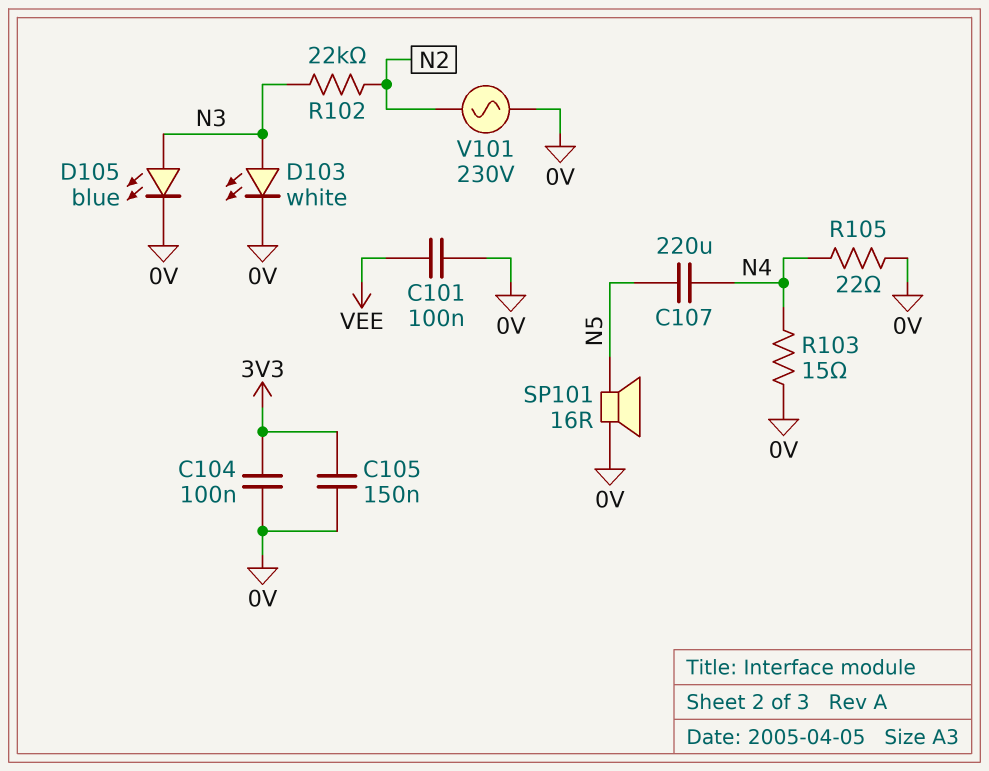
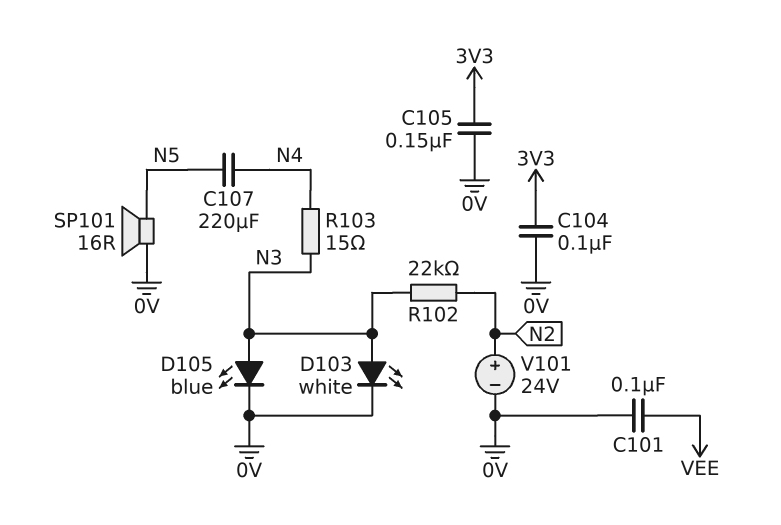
R103: 15 (0V, N4) -> 15 (N3, N4)
R105: 22 (0V, N4) -> none
V101: AC 230V (0V, N2) -> 24V (plus N2, minus 0V)

